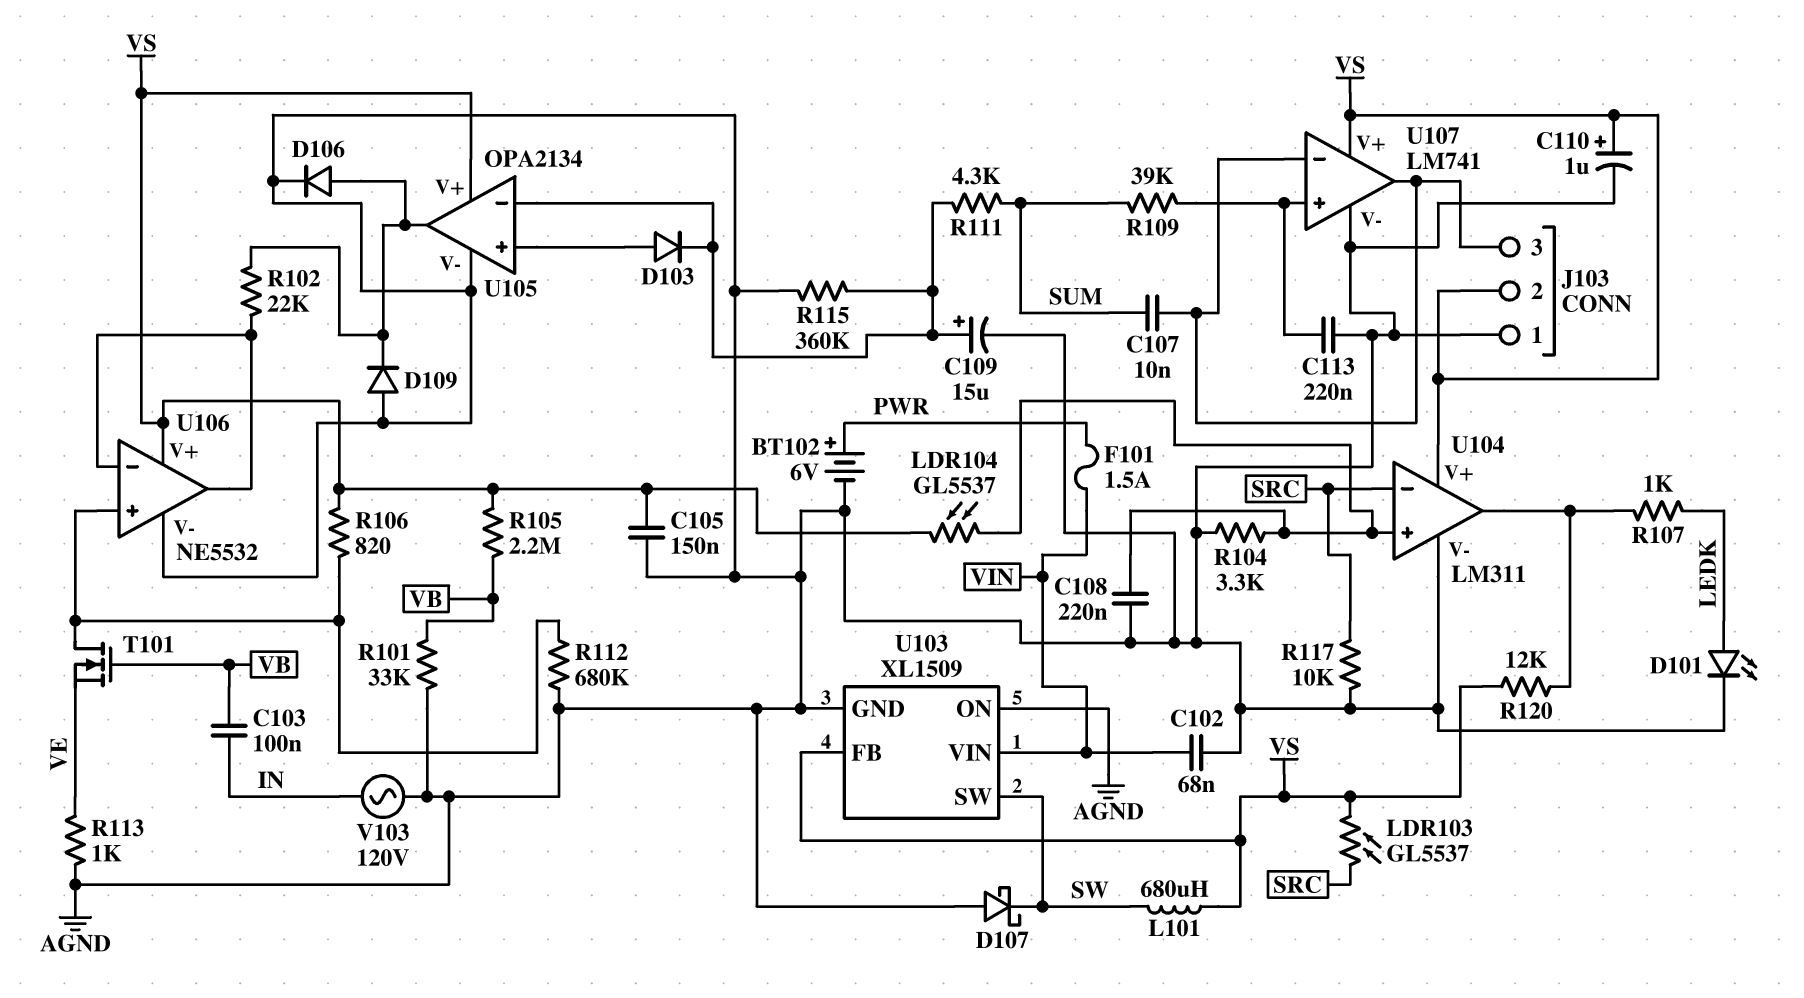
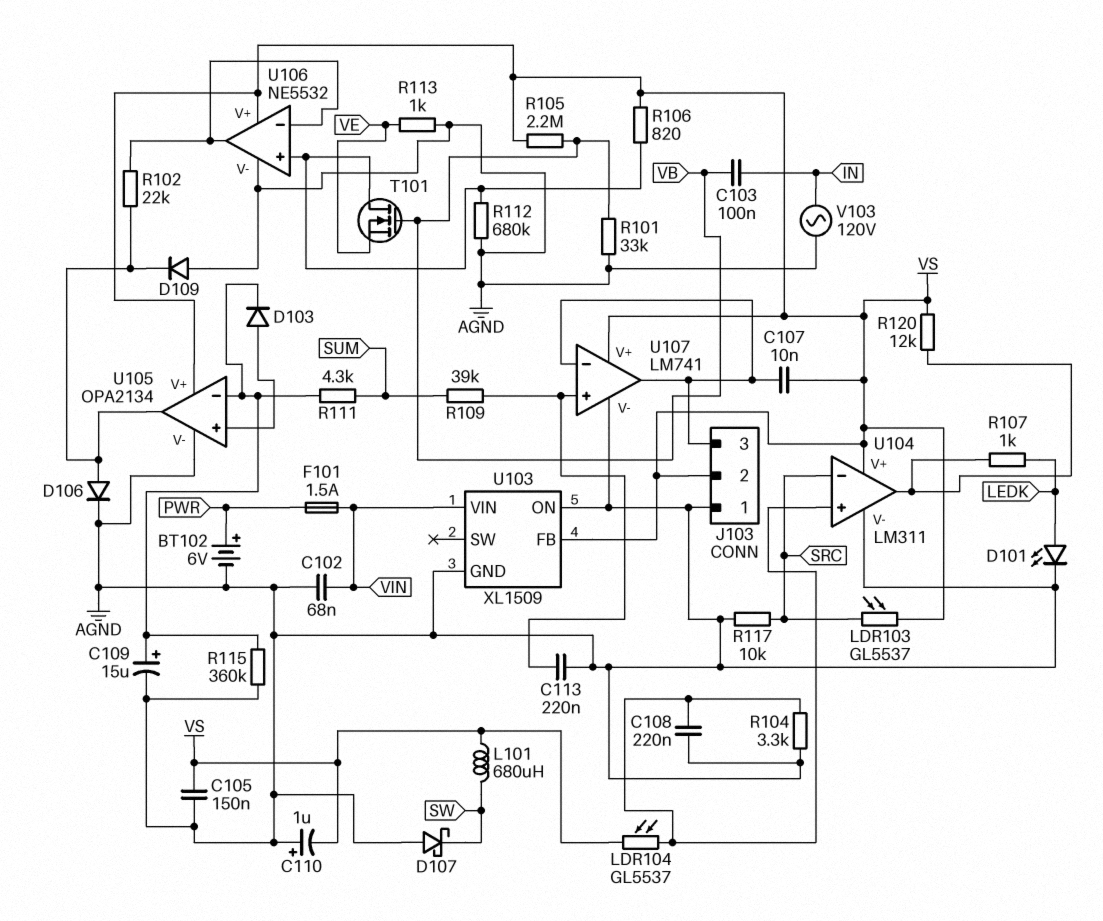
C107: 10nF (J103/3, SUM) -> 10nF (J103/3, VS)
C110: 1uF (plus VS, minus AGND) -> 1uF (plus AGND, minus VS)
U103 pin SW: SW -> none

